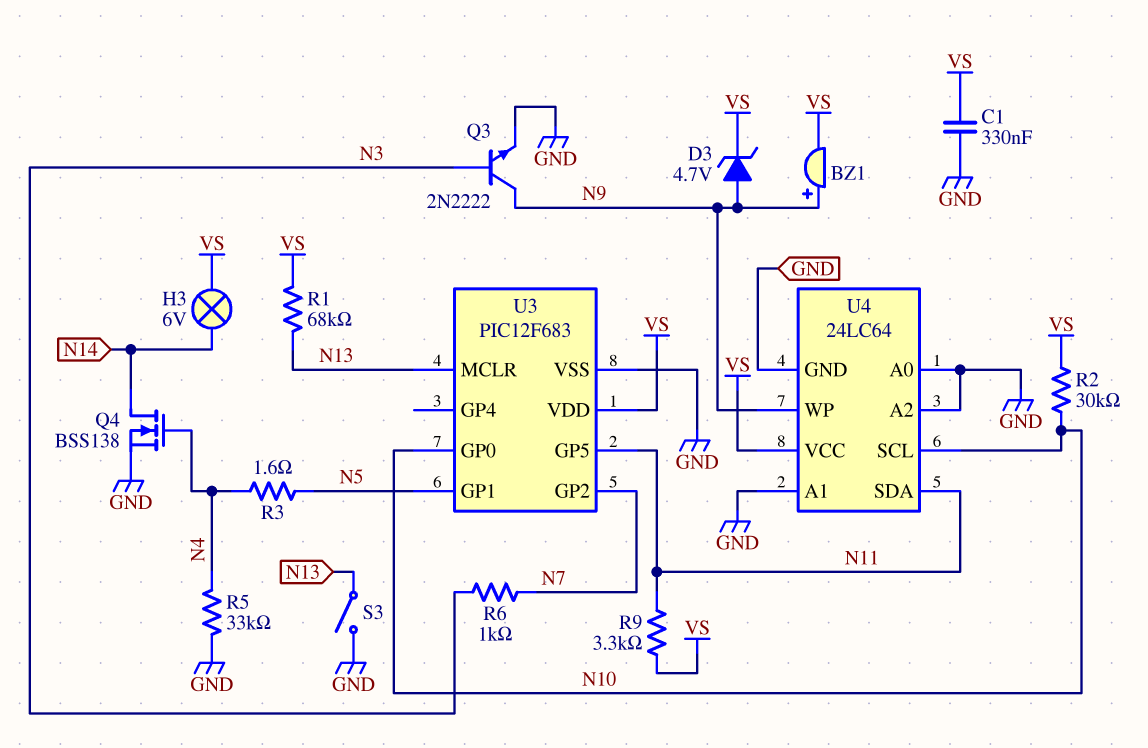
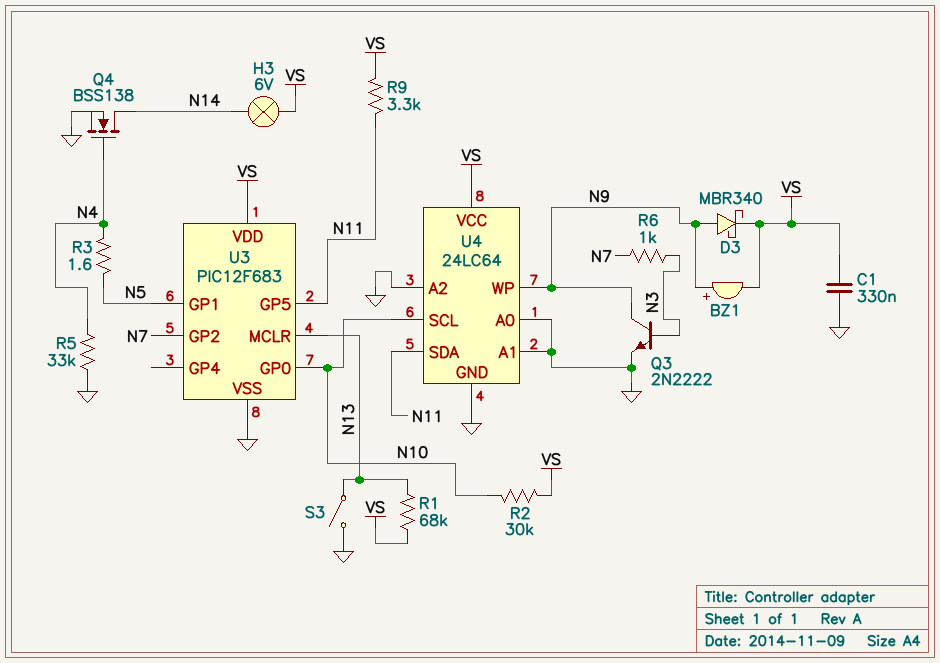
D3: zener 4.7V (A N9, K VS) -> schottky MBR340 (A N9, K VS)

